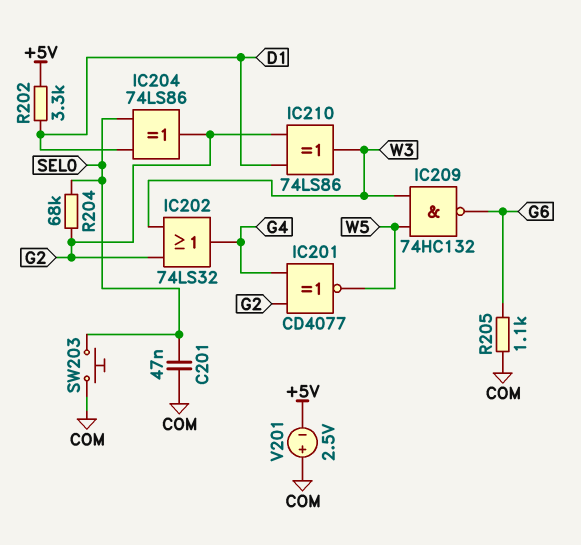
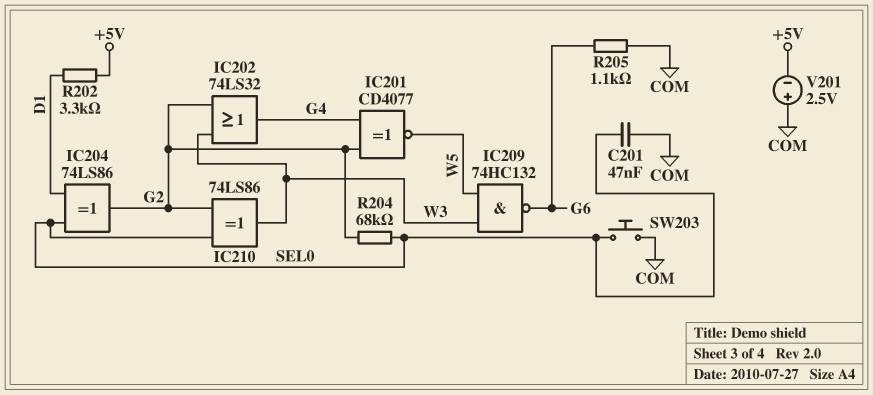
IC210: XOR 74LS86 (in D1, in G2, out W3) -> XOR 74LS86 (in G2, in SEL0, out W3)

